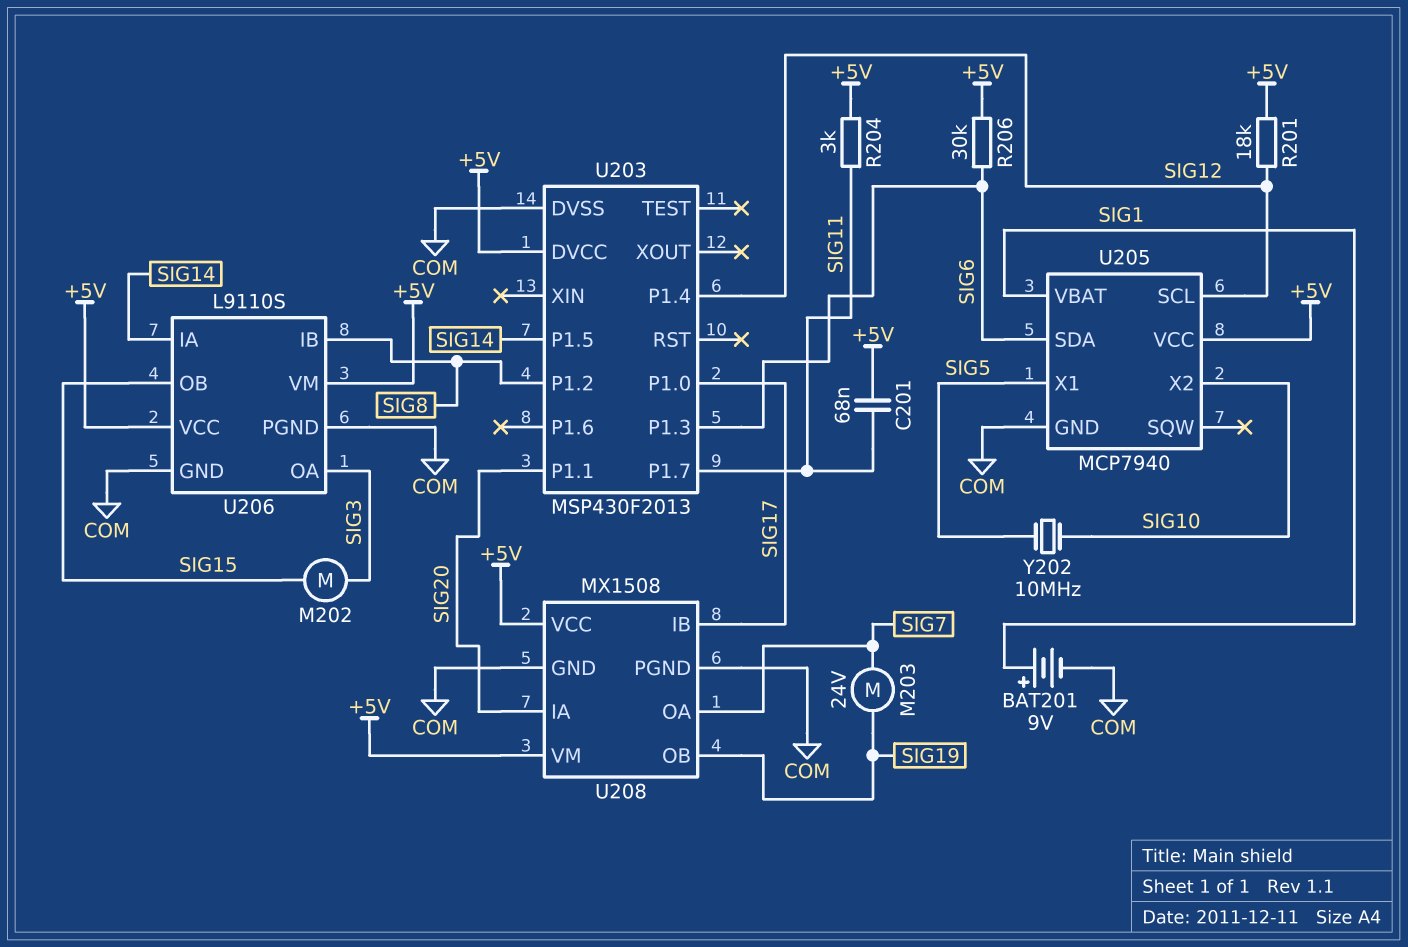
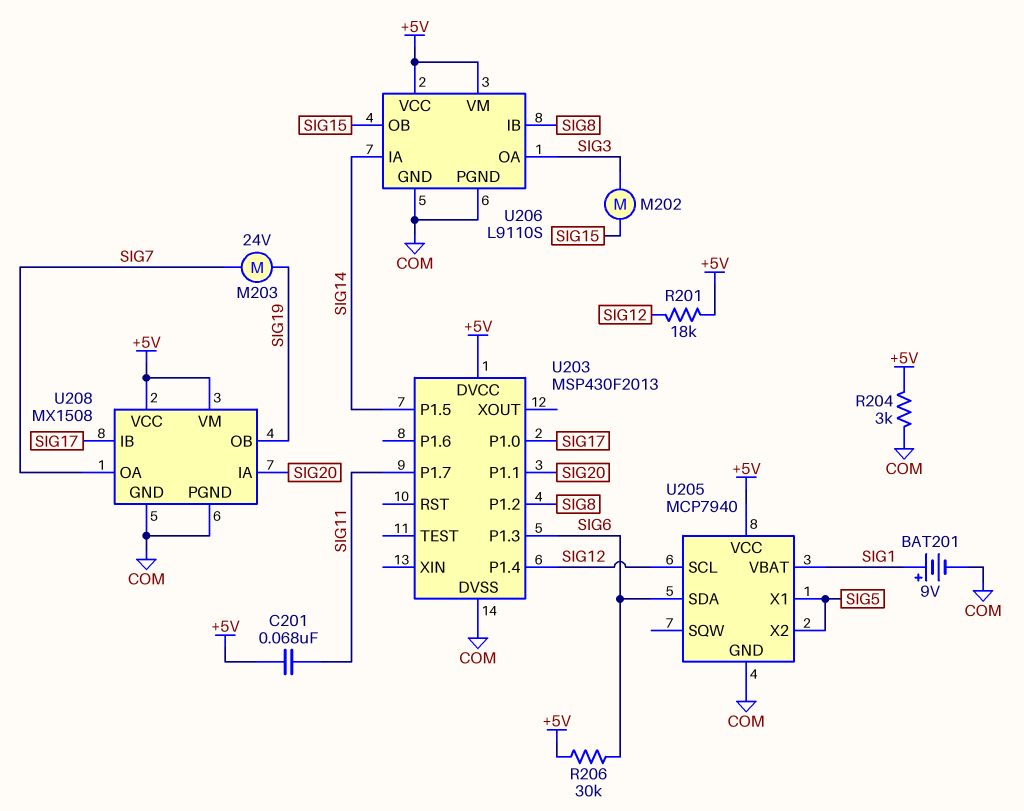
R204: 3k (+5V, SIG11) -> 3k (+5V, COM)
U205 pin X2: SIG10 -> SIG5
Y202: 10MHz (SIG5, SIG10) -> none

